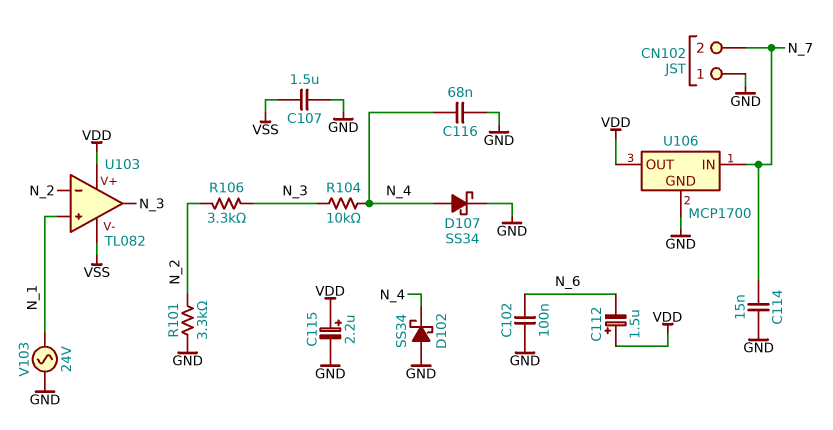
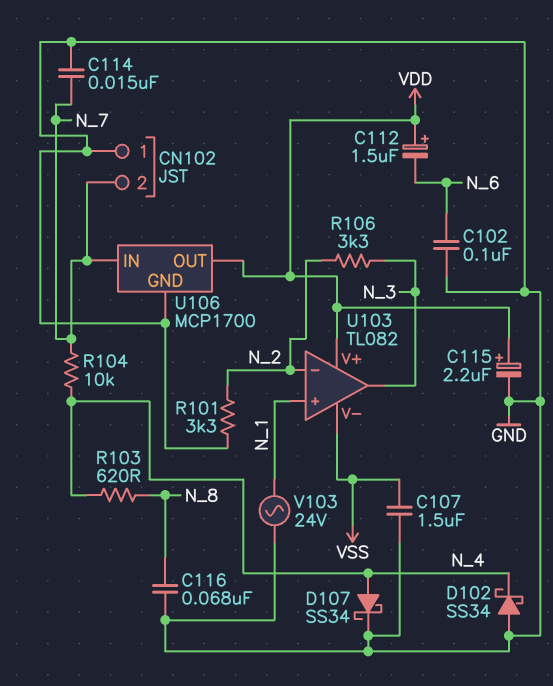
C116: 68nF (GND, N_4) -> 68nF (GND, N_8)
R103: none -> 620 (N_4, N_8)
R104: 10k (N_3, N_4) -> 10k (N_4, N_7)

